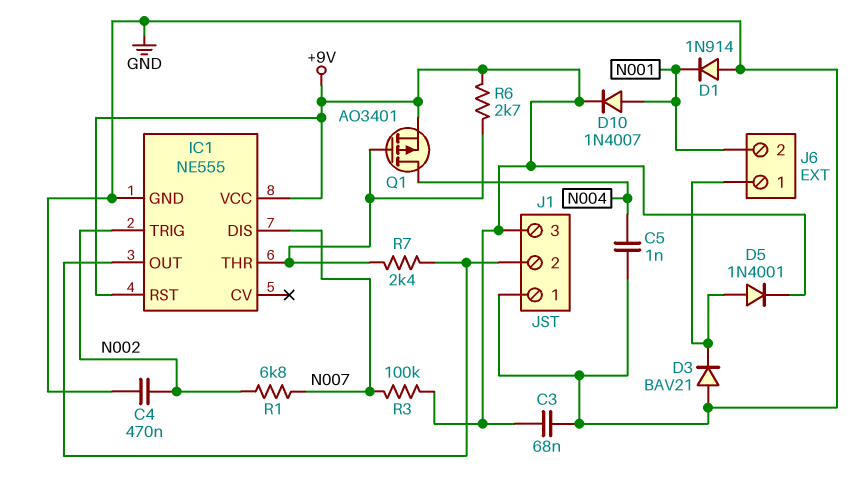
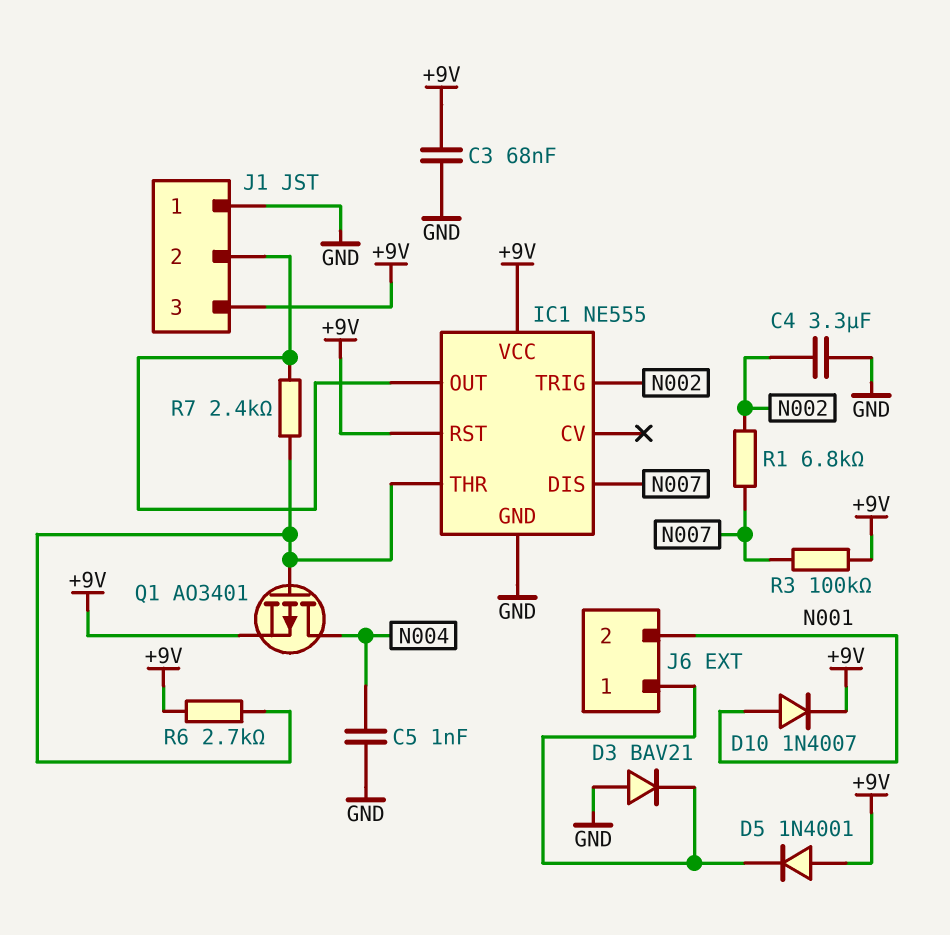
C4: 470nF (GND, N002) -> 3.3uF (GND, N002)
D1: diode 1N914 (A GND, K N001) -> none
D5: diode 1N4001 (A J6/1, K +9V) -> diode 1N4001 (A +9V, K J6/1)

